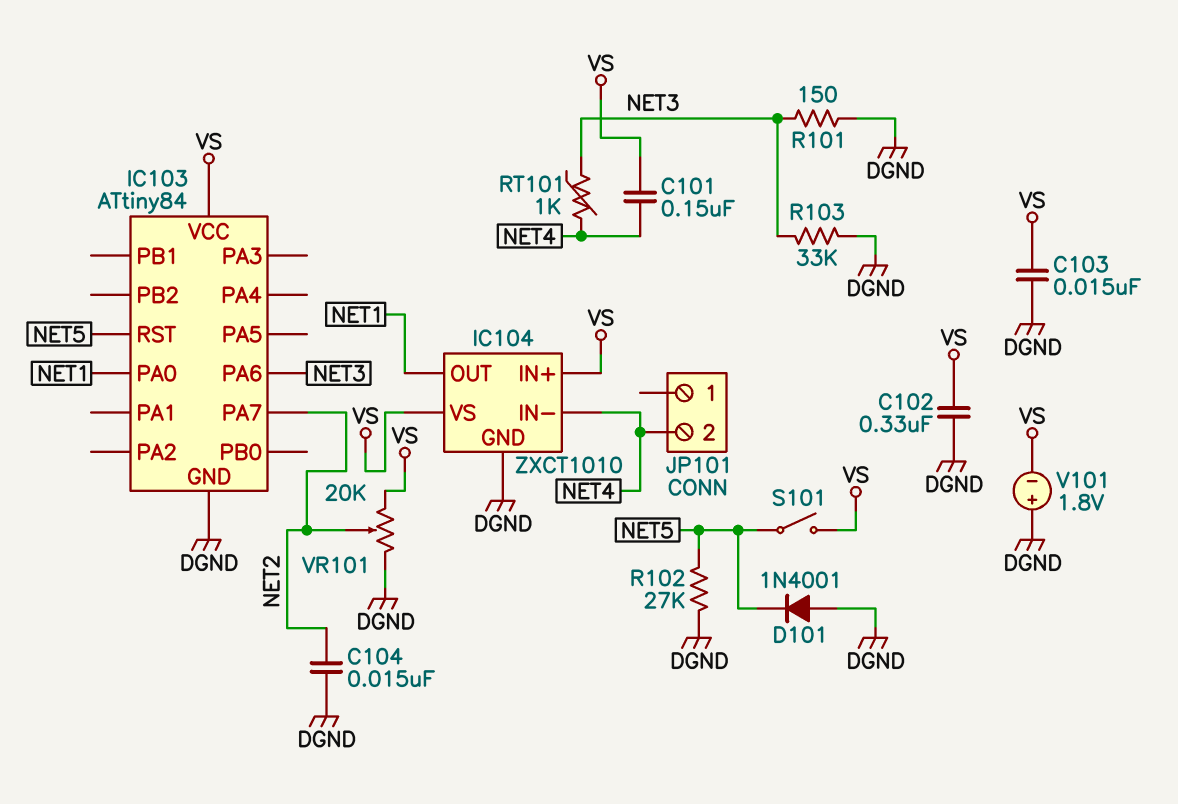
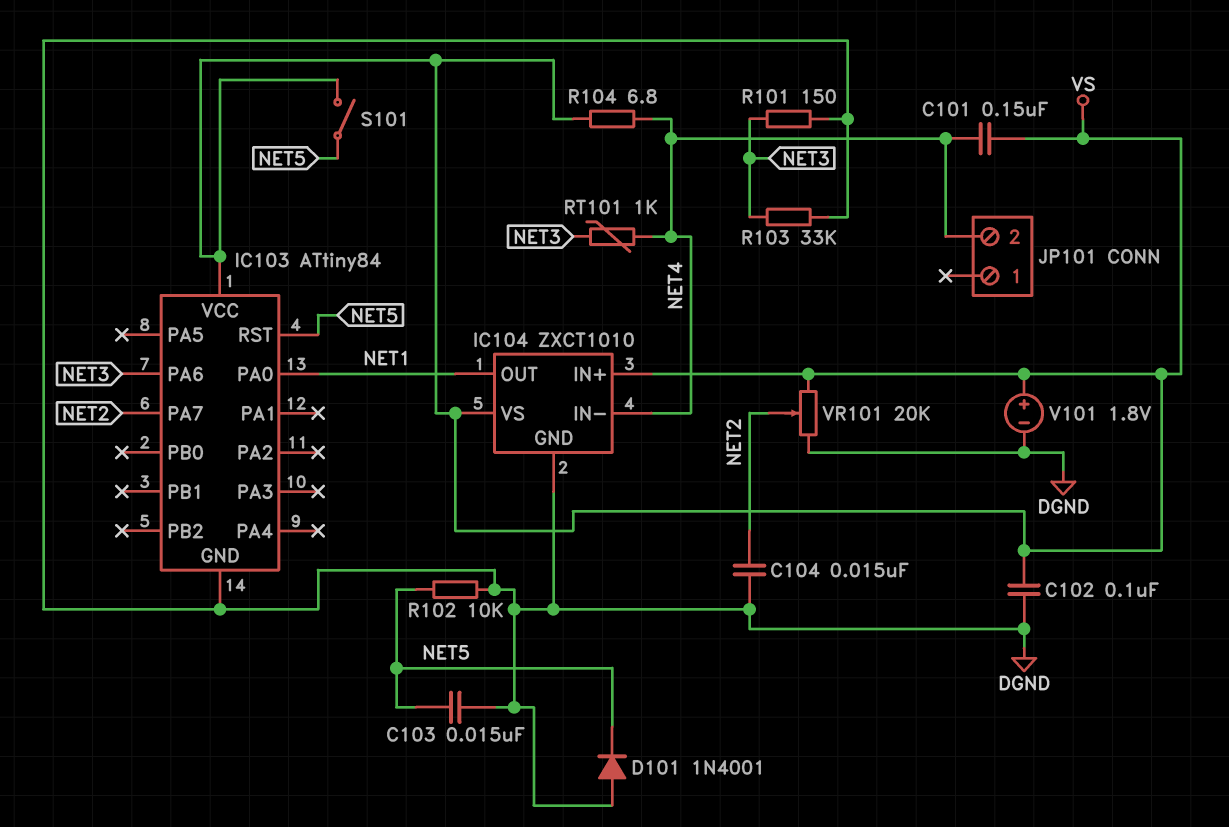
C102: 330nF (DGND, VS) -> 100nF (DGND, VS)
C103: 15nF (DGND, VS) -> 15nF (DGND, NET5)
R102: 27k (DGND, NET5) -> 10k (DGND, NET5)
R104: none -> 6.8 (NET4, VS)
V101: 1.8V (plus DGND, minus VS) -> 1.8V (plus VS, minus DGND)

